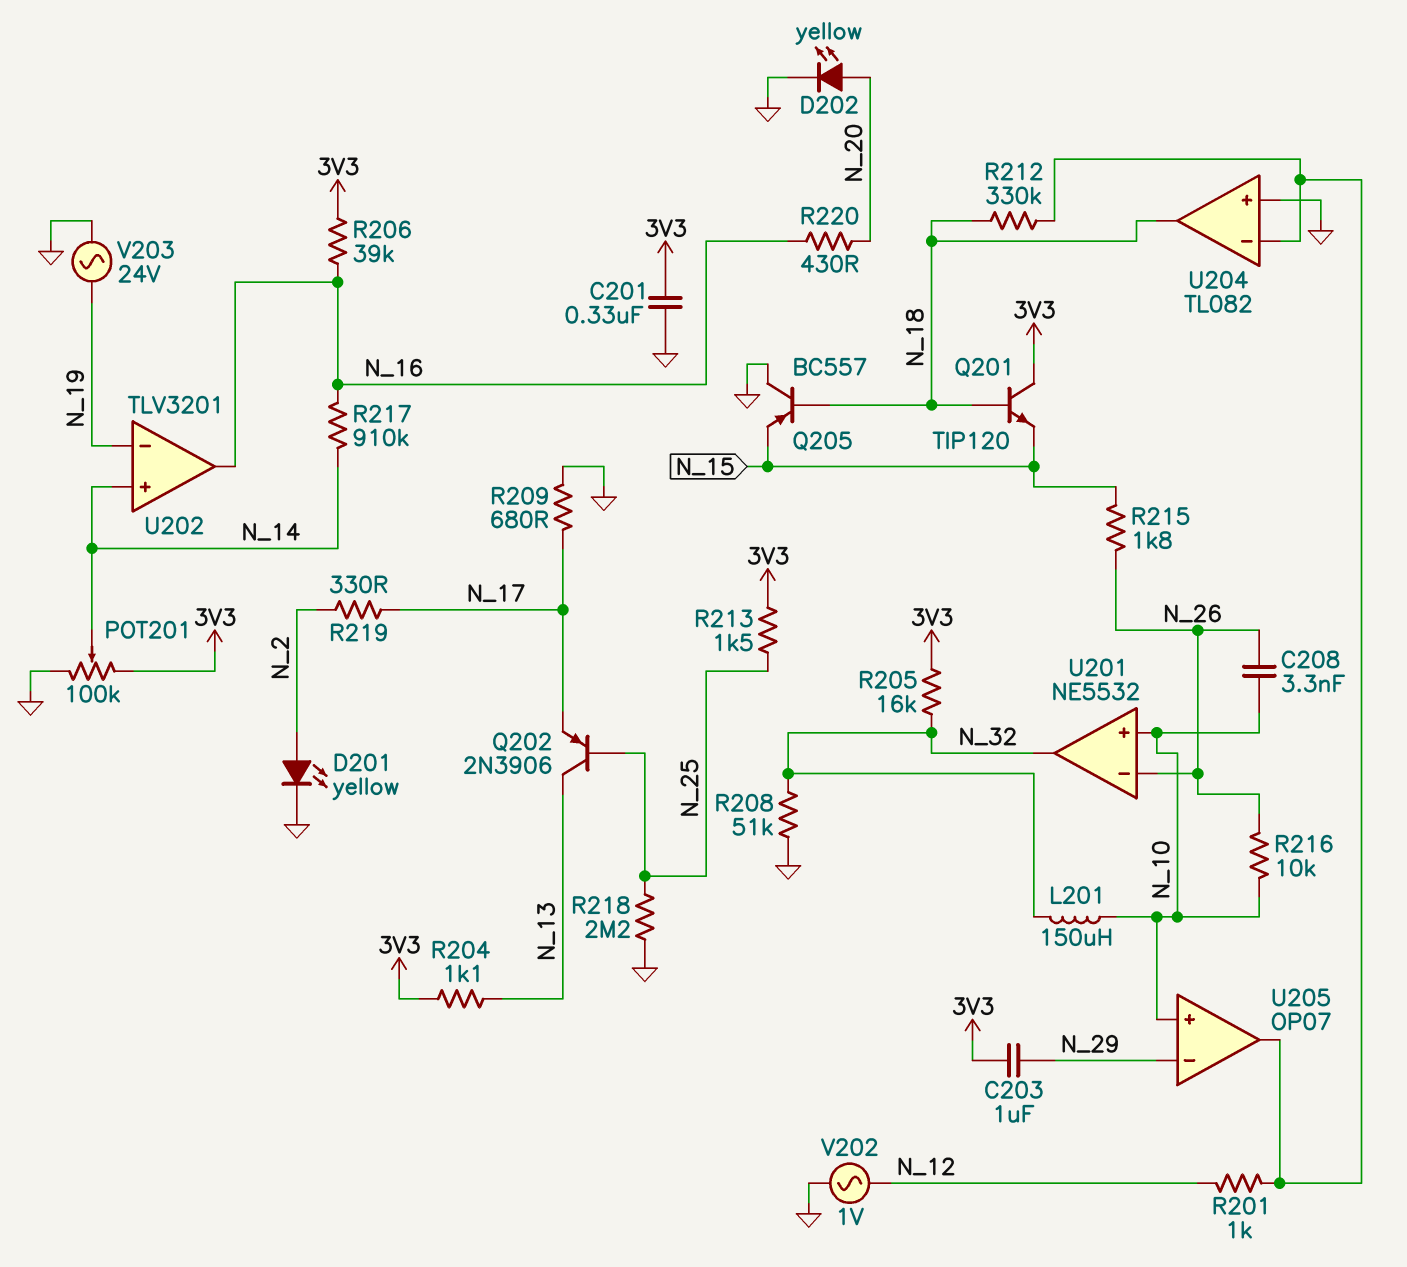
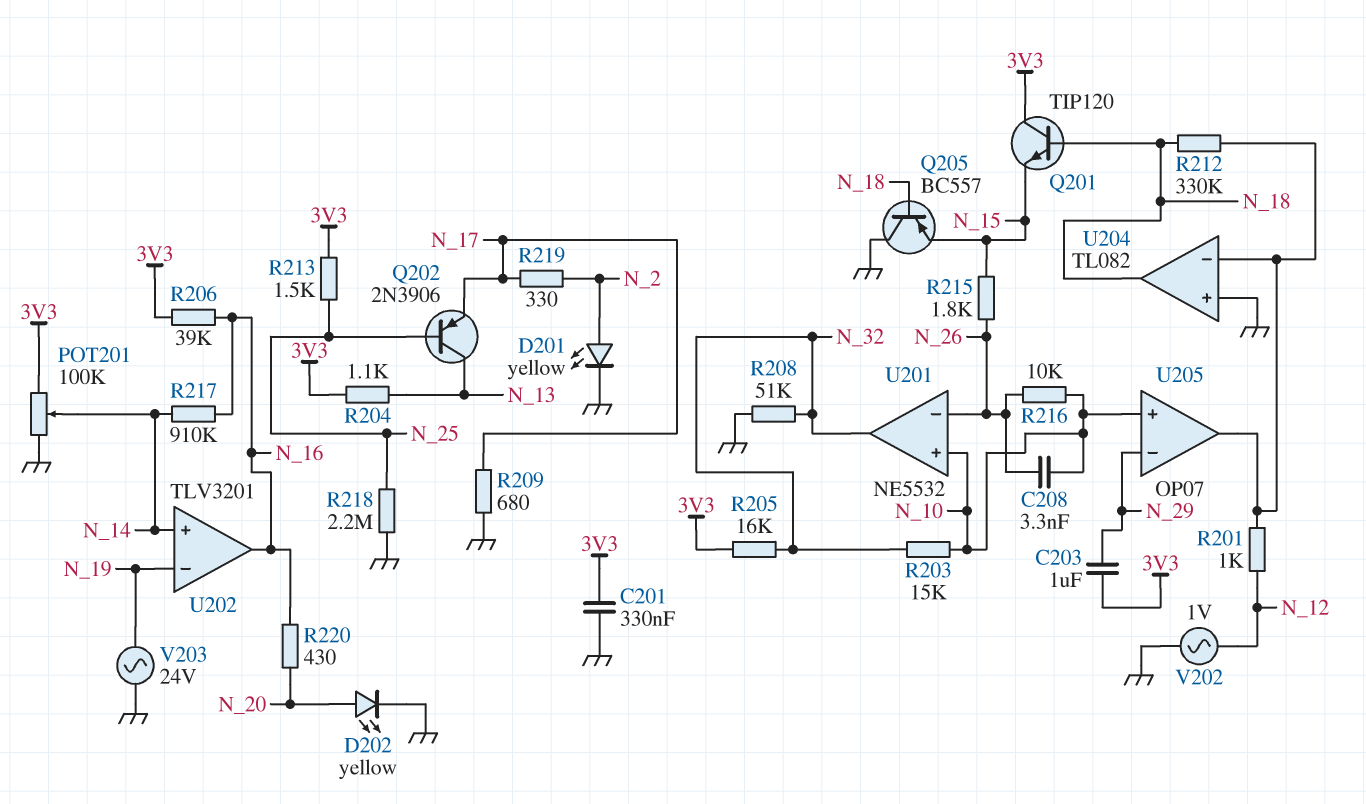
L201: 150uH (N_10, N_32) -> none
R203: none -> 15k (N_10, N_32)

